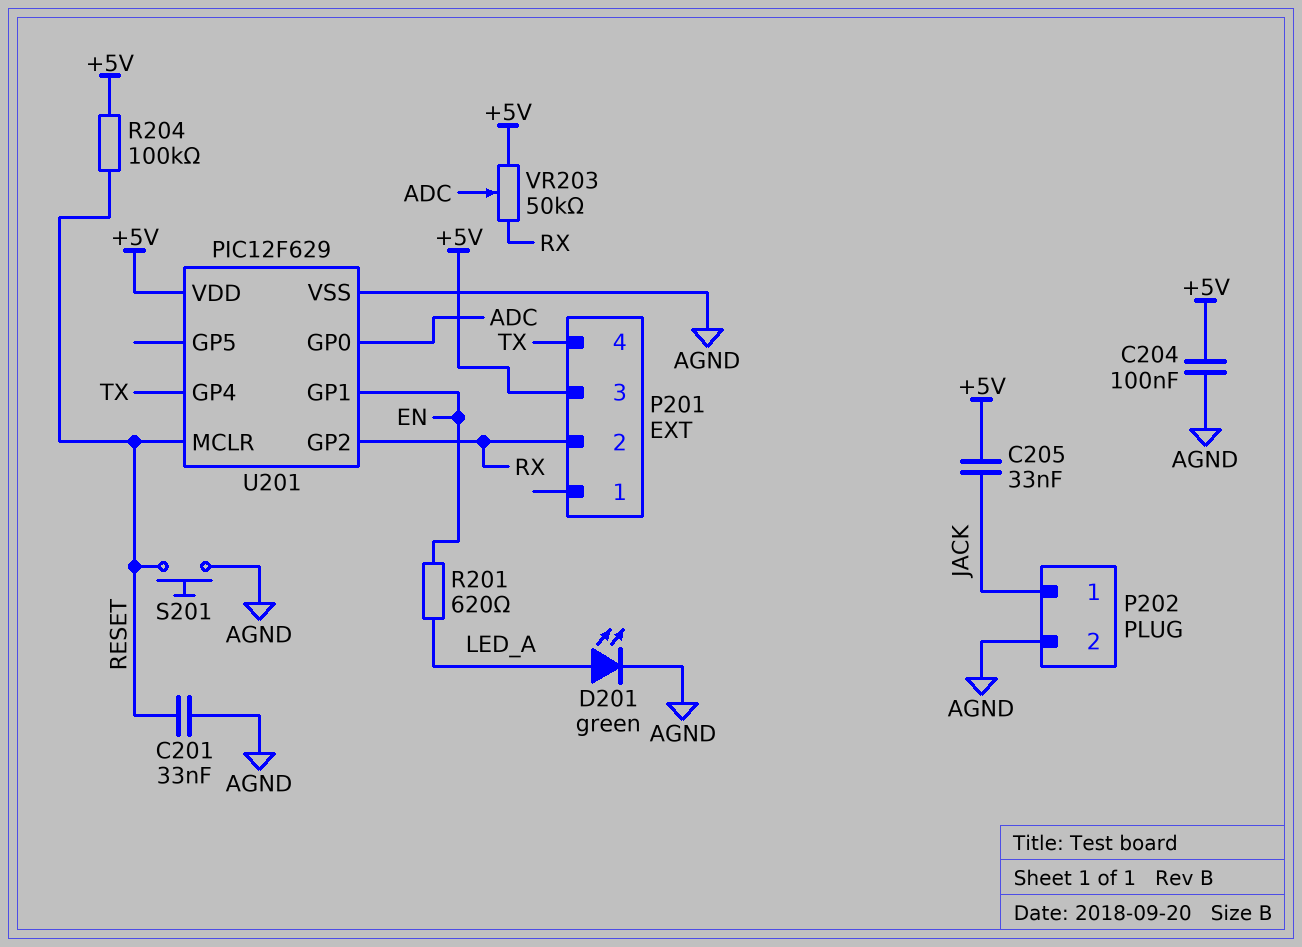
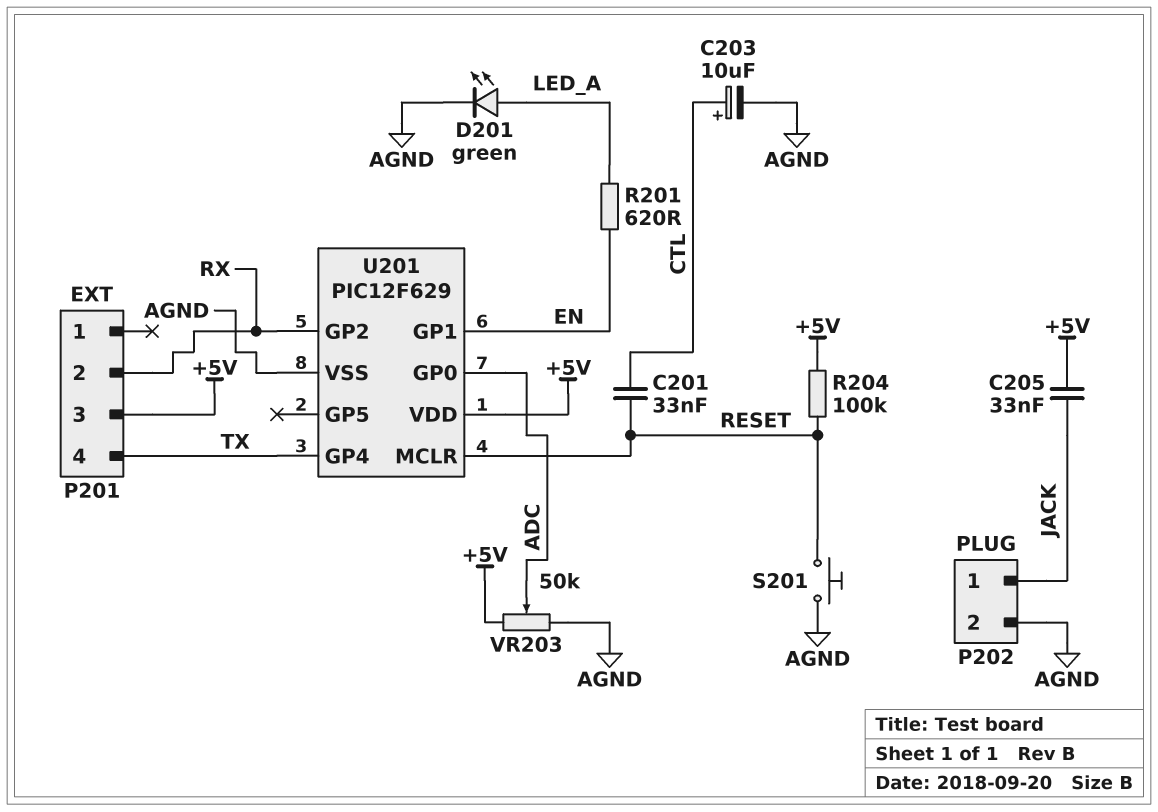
C201: 33nF (AGND, RESET) -> 33nF (CTL, RESET)
C203: none -> 10uF (plus CTL, minus AGND)
C204: 100nF (+5V, AGND) -> none
VR203: 50k (+5V, RX, wiper ADC) -> 50k (+5V, AGND, wiper ADC)

